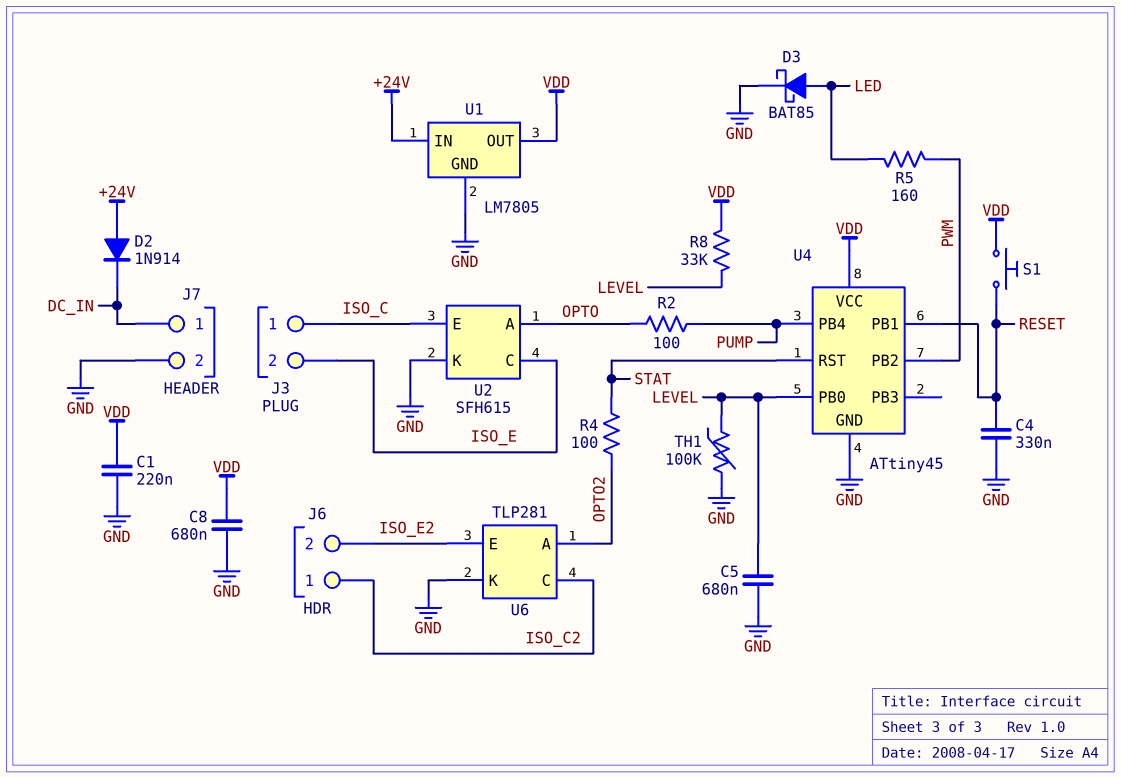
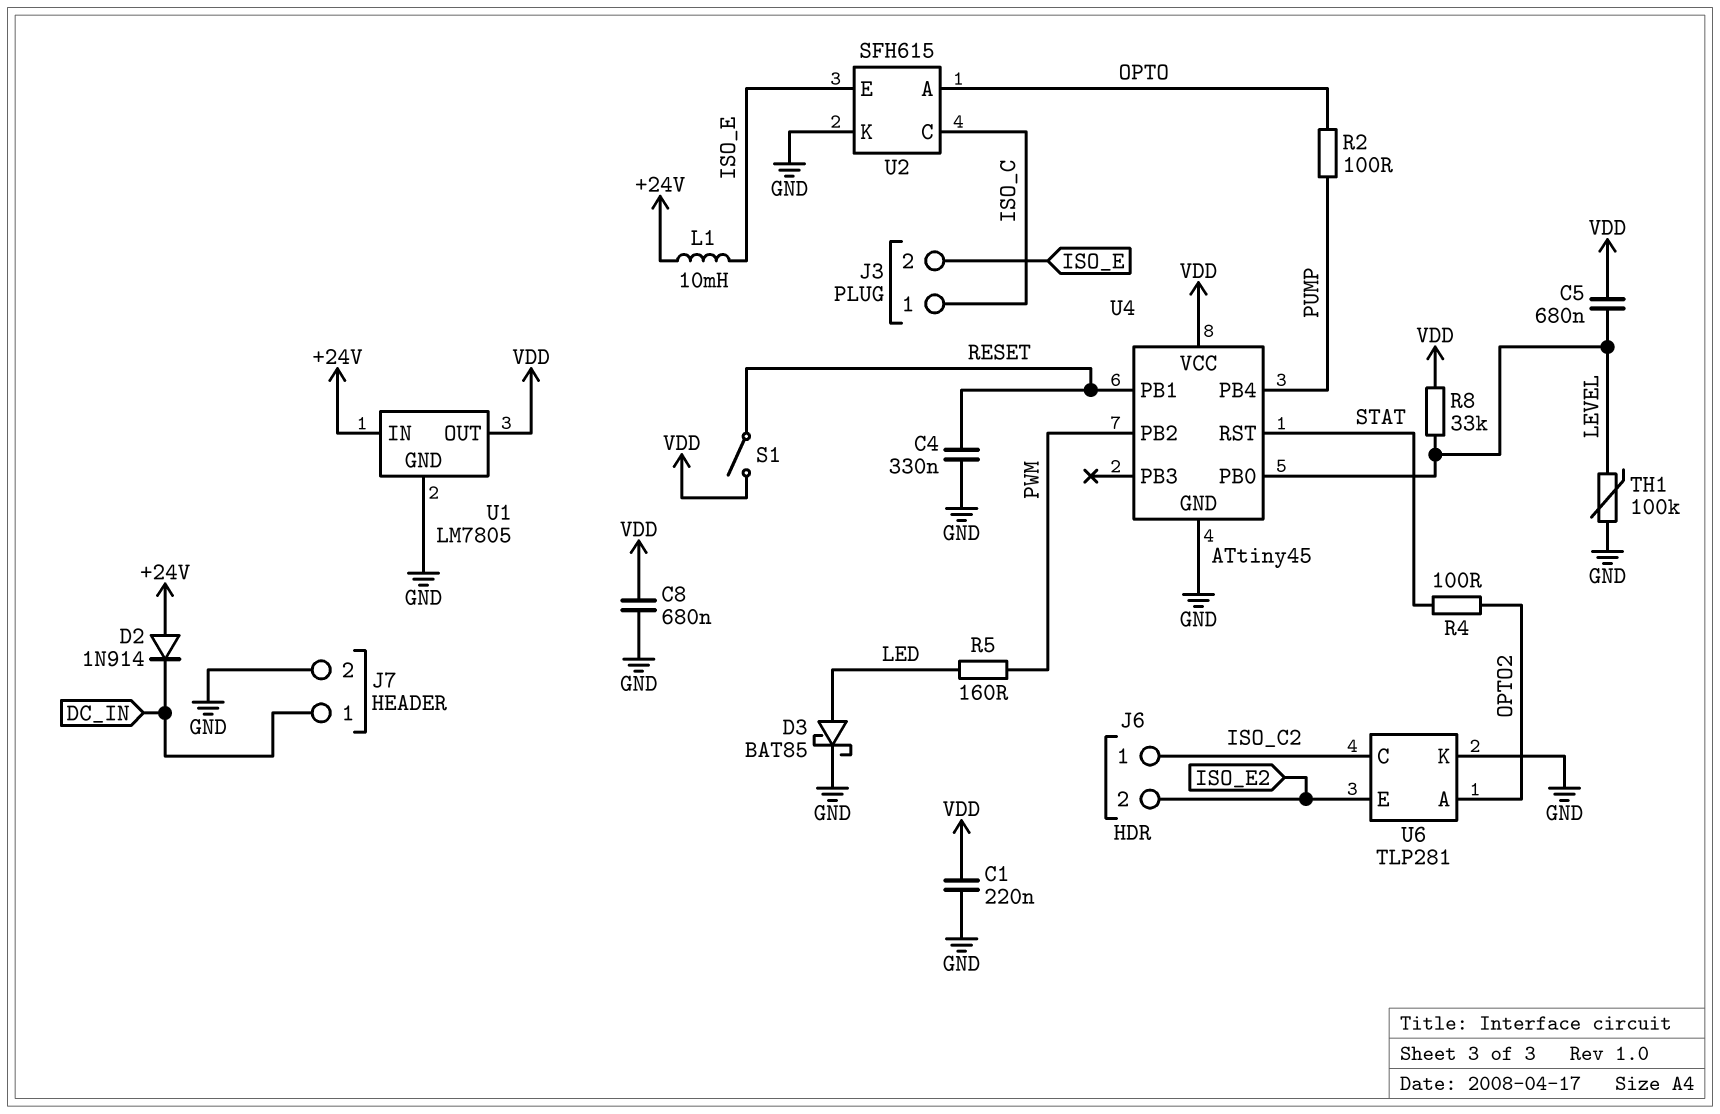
C5: 680nF (GND, LEVEL) -> 680nF (LEVEL, VDD)
L1: none -> 10mH (+24V, ISO_E)
S1: button (RESET, VDD) -> switch (RESET, VDD)
U2 pin C: ISO_E -> ISO_C
U2 pin E: ISO_C -> ISO_E

